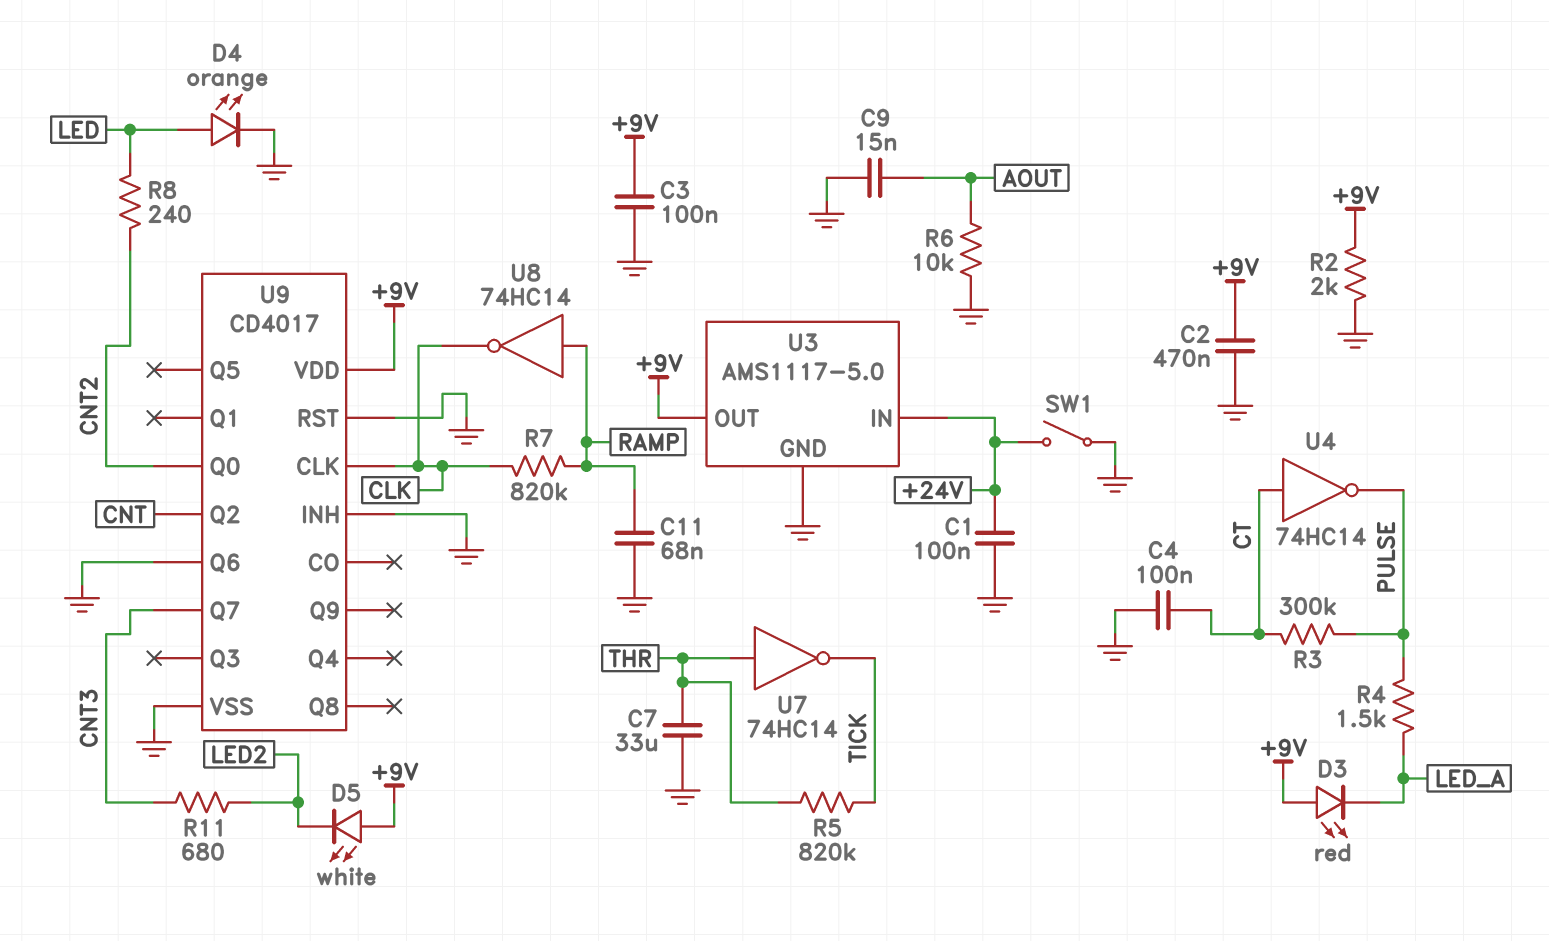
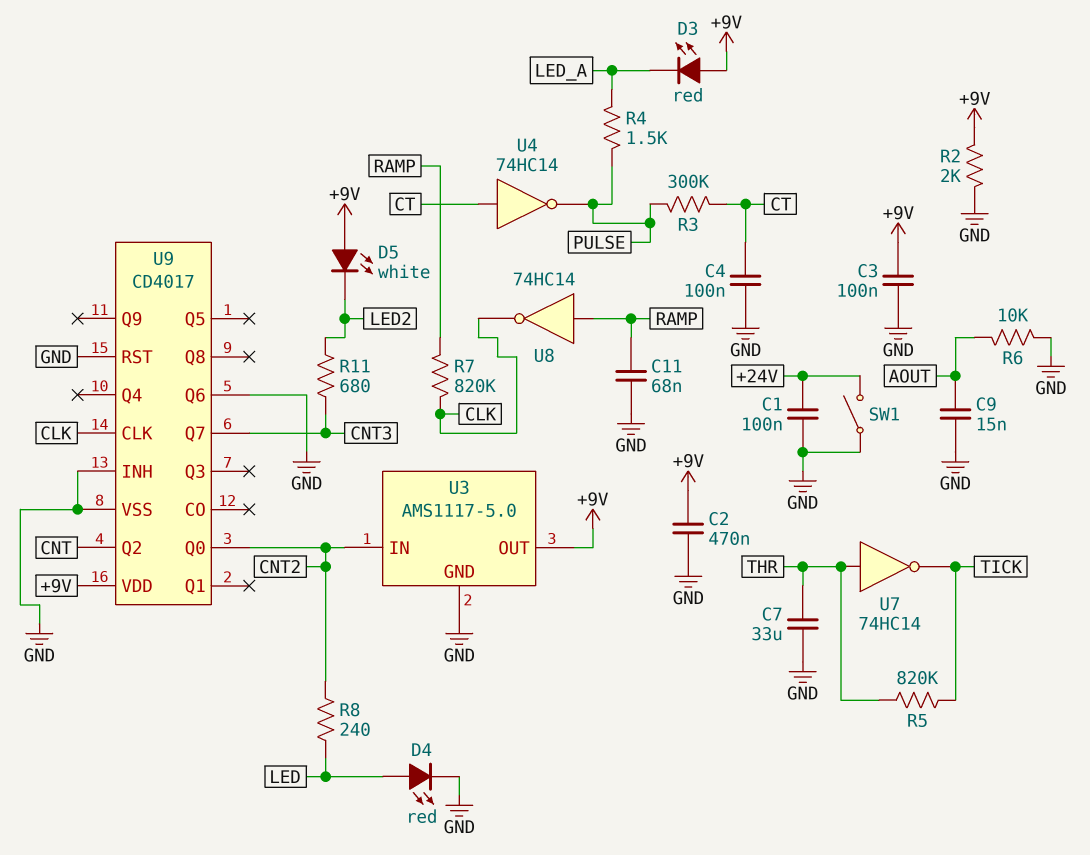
D4: LED orange (A LED, K GND) -> LED red (A LED, K GND)
U3 pin IN: +24V -> CNT2

